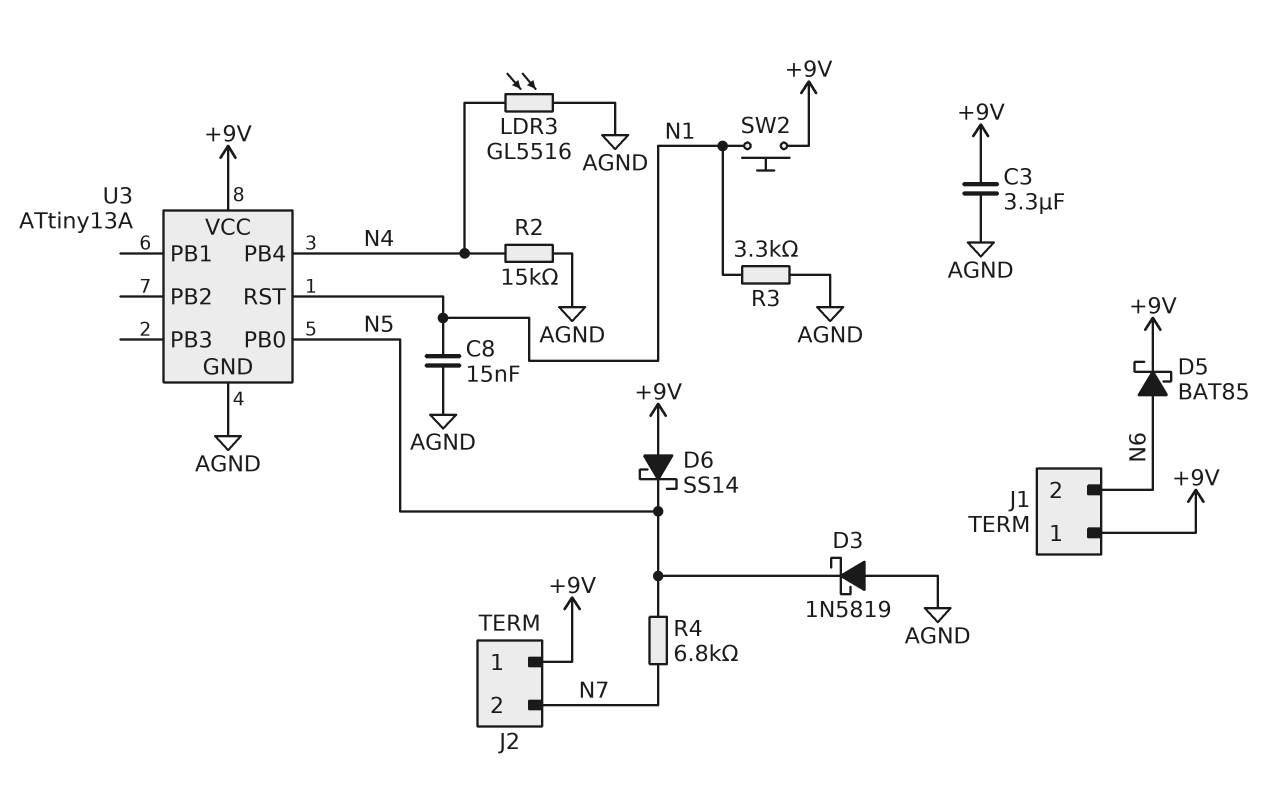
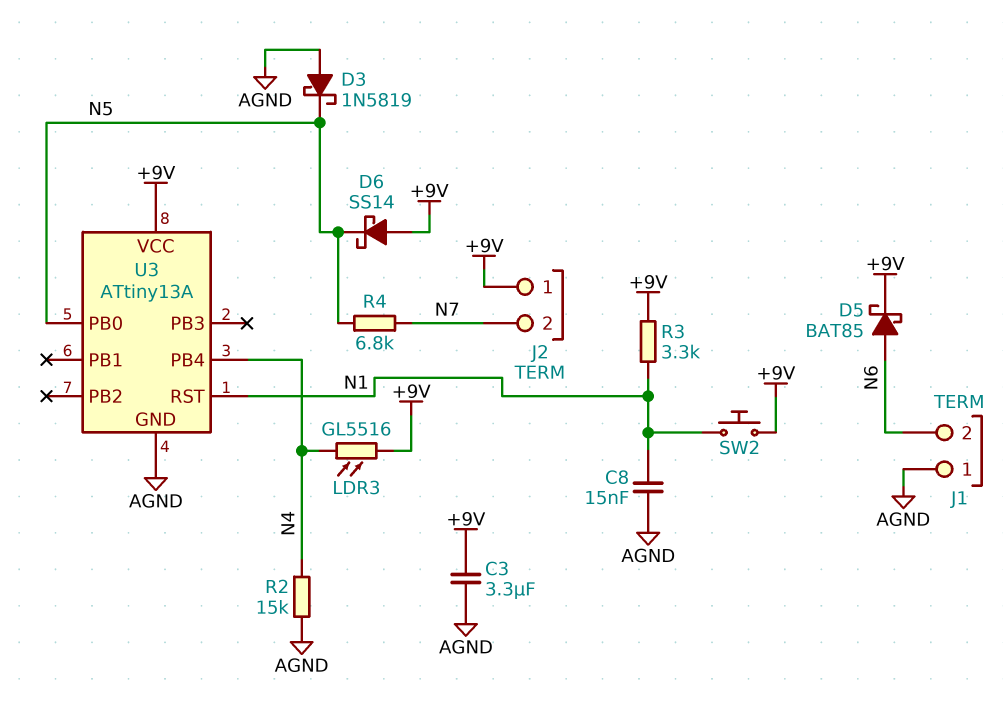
J1 pin 1: +9V -> AGND
LDR3: GL5516 (AGND, N4) -> GL5516 (+9V, N4)
R3: 3.3k (AGND, N1) -> 3.3k (+9V, N1)

